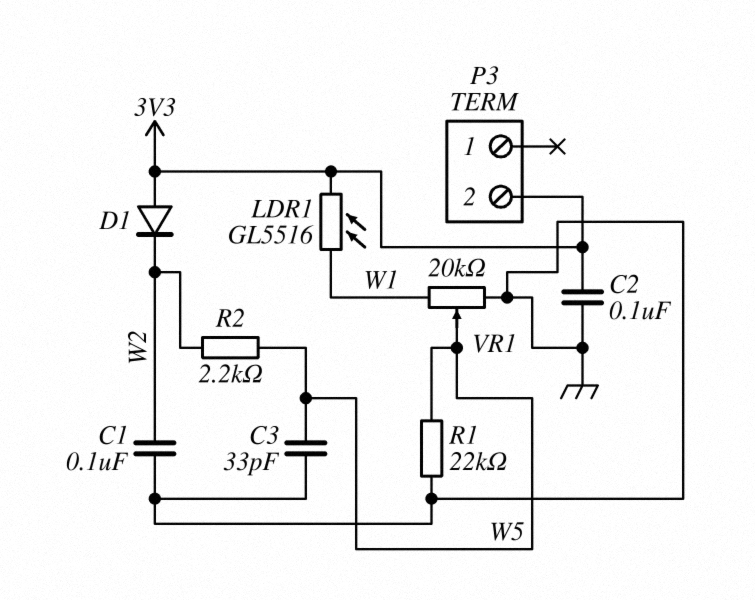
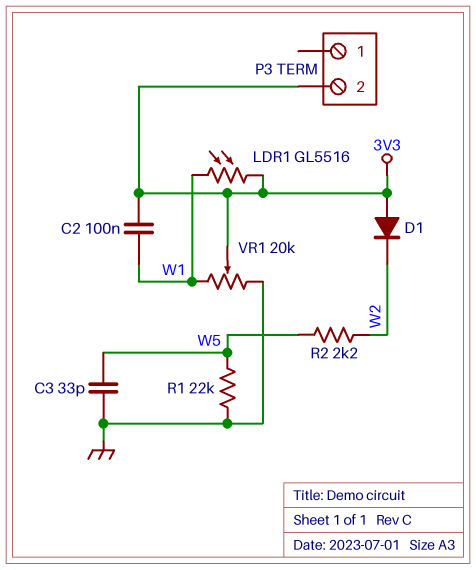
C1: 100nF (GND, W2) -> none
C2: 100nF (3V3, GND) -> 100nF (3V3, W1)
VR1: 20k (GND, W1, wiper W5) -> 20k (GND, W1, wiper 3V3)

